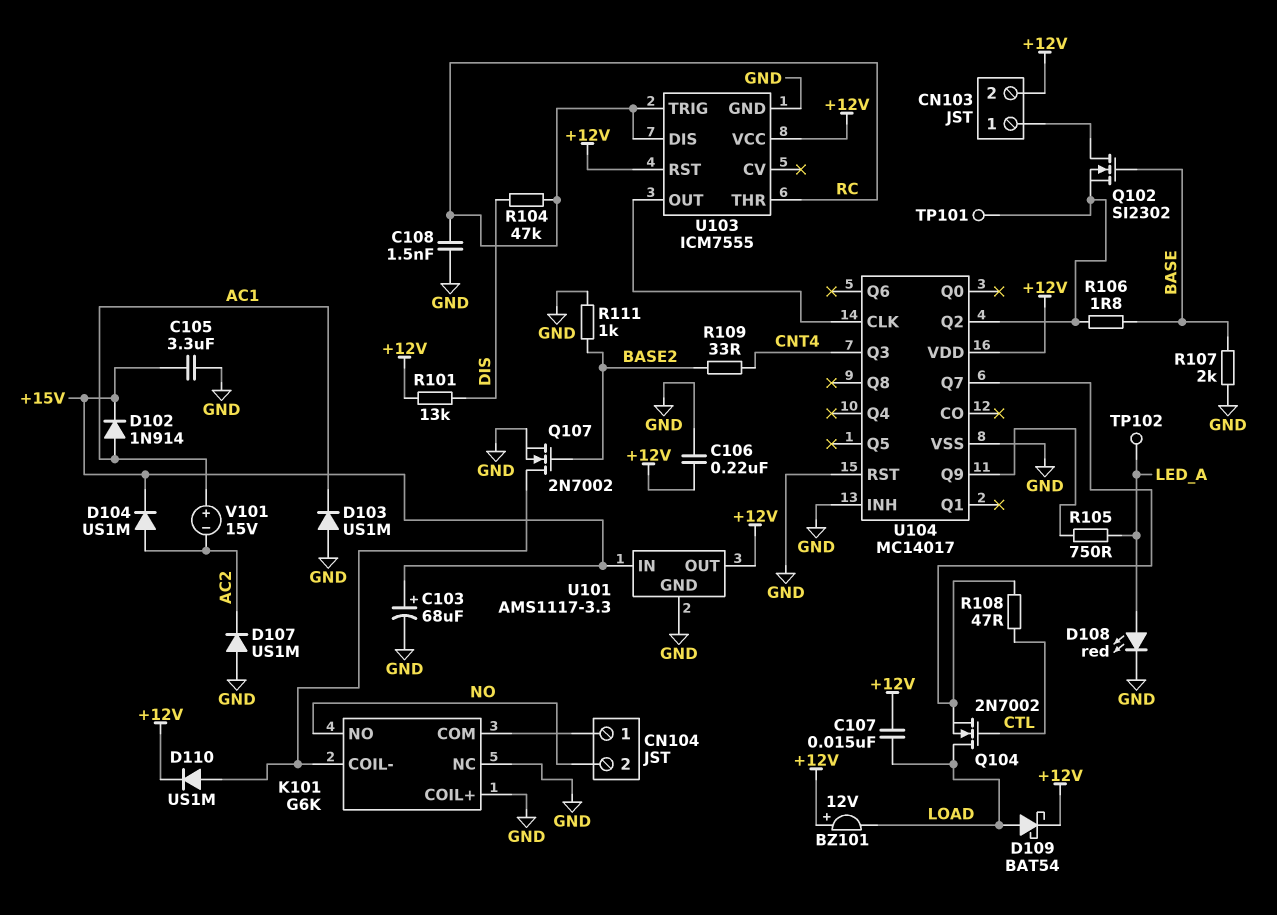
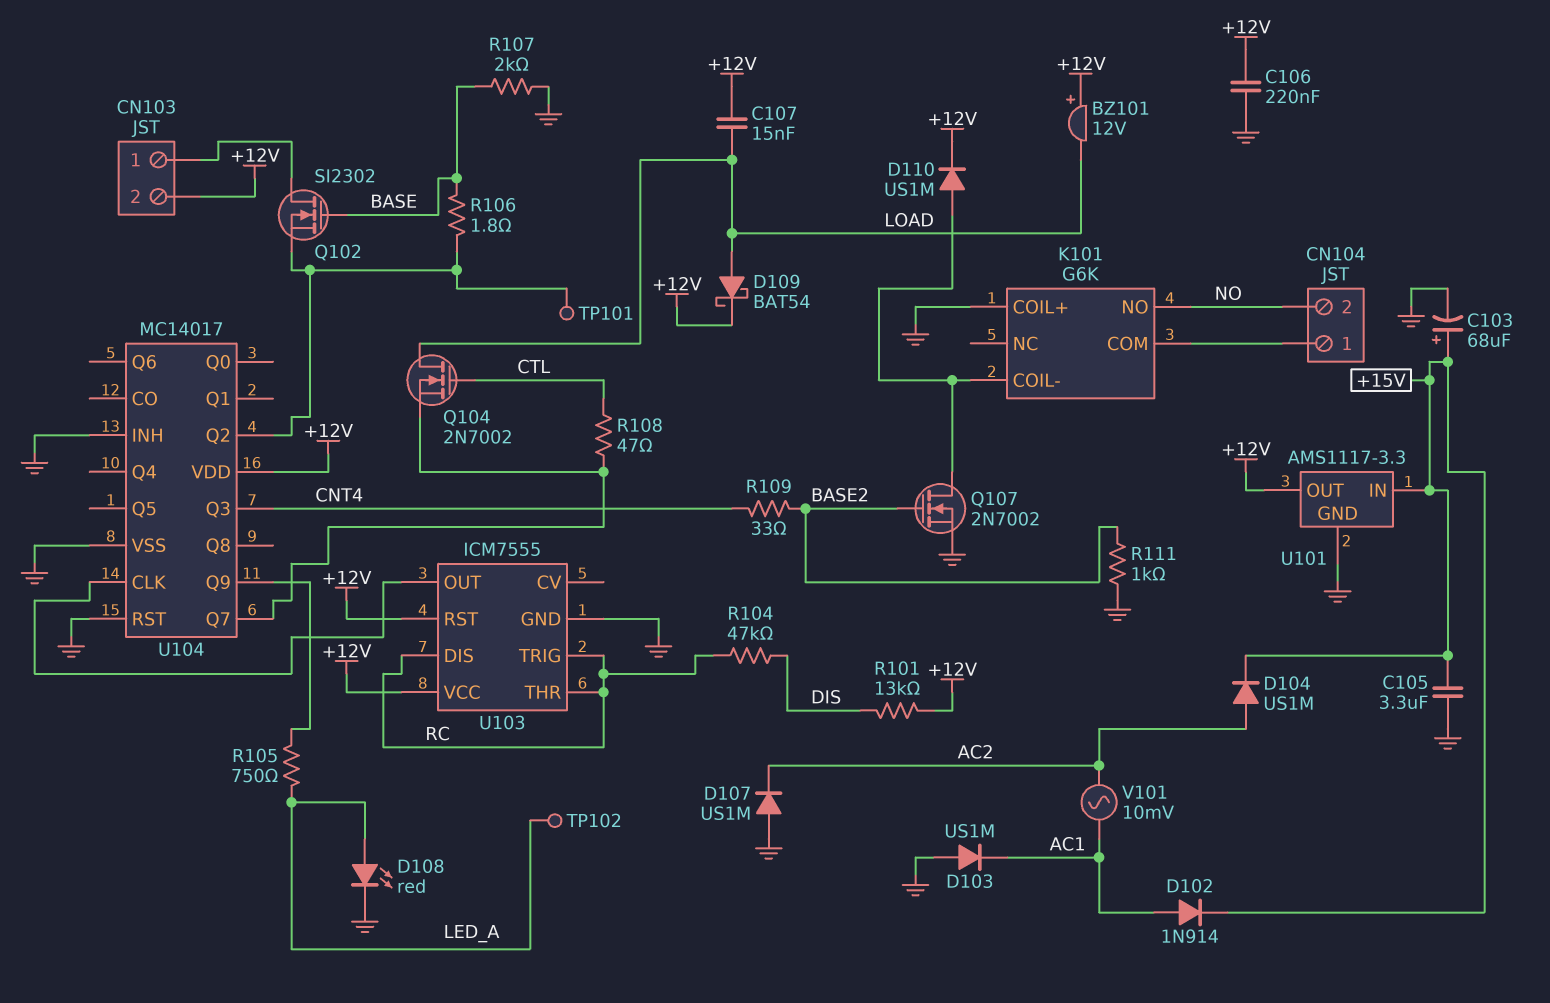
C108: 1.5nF (GND, RC) -> none
K101 pin NC: GND -> none
V101: 15V (plus AC1, minus AC2) -> AC 10mV (AC1, AC2)

